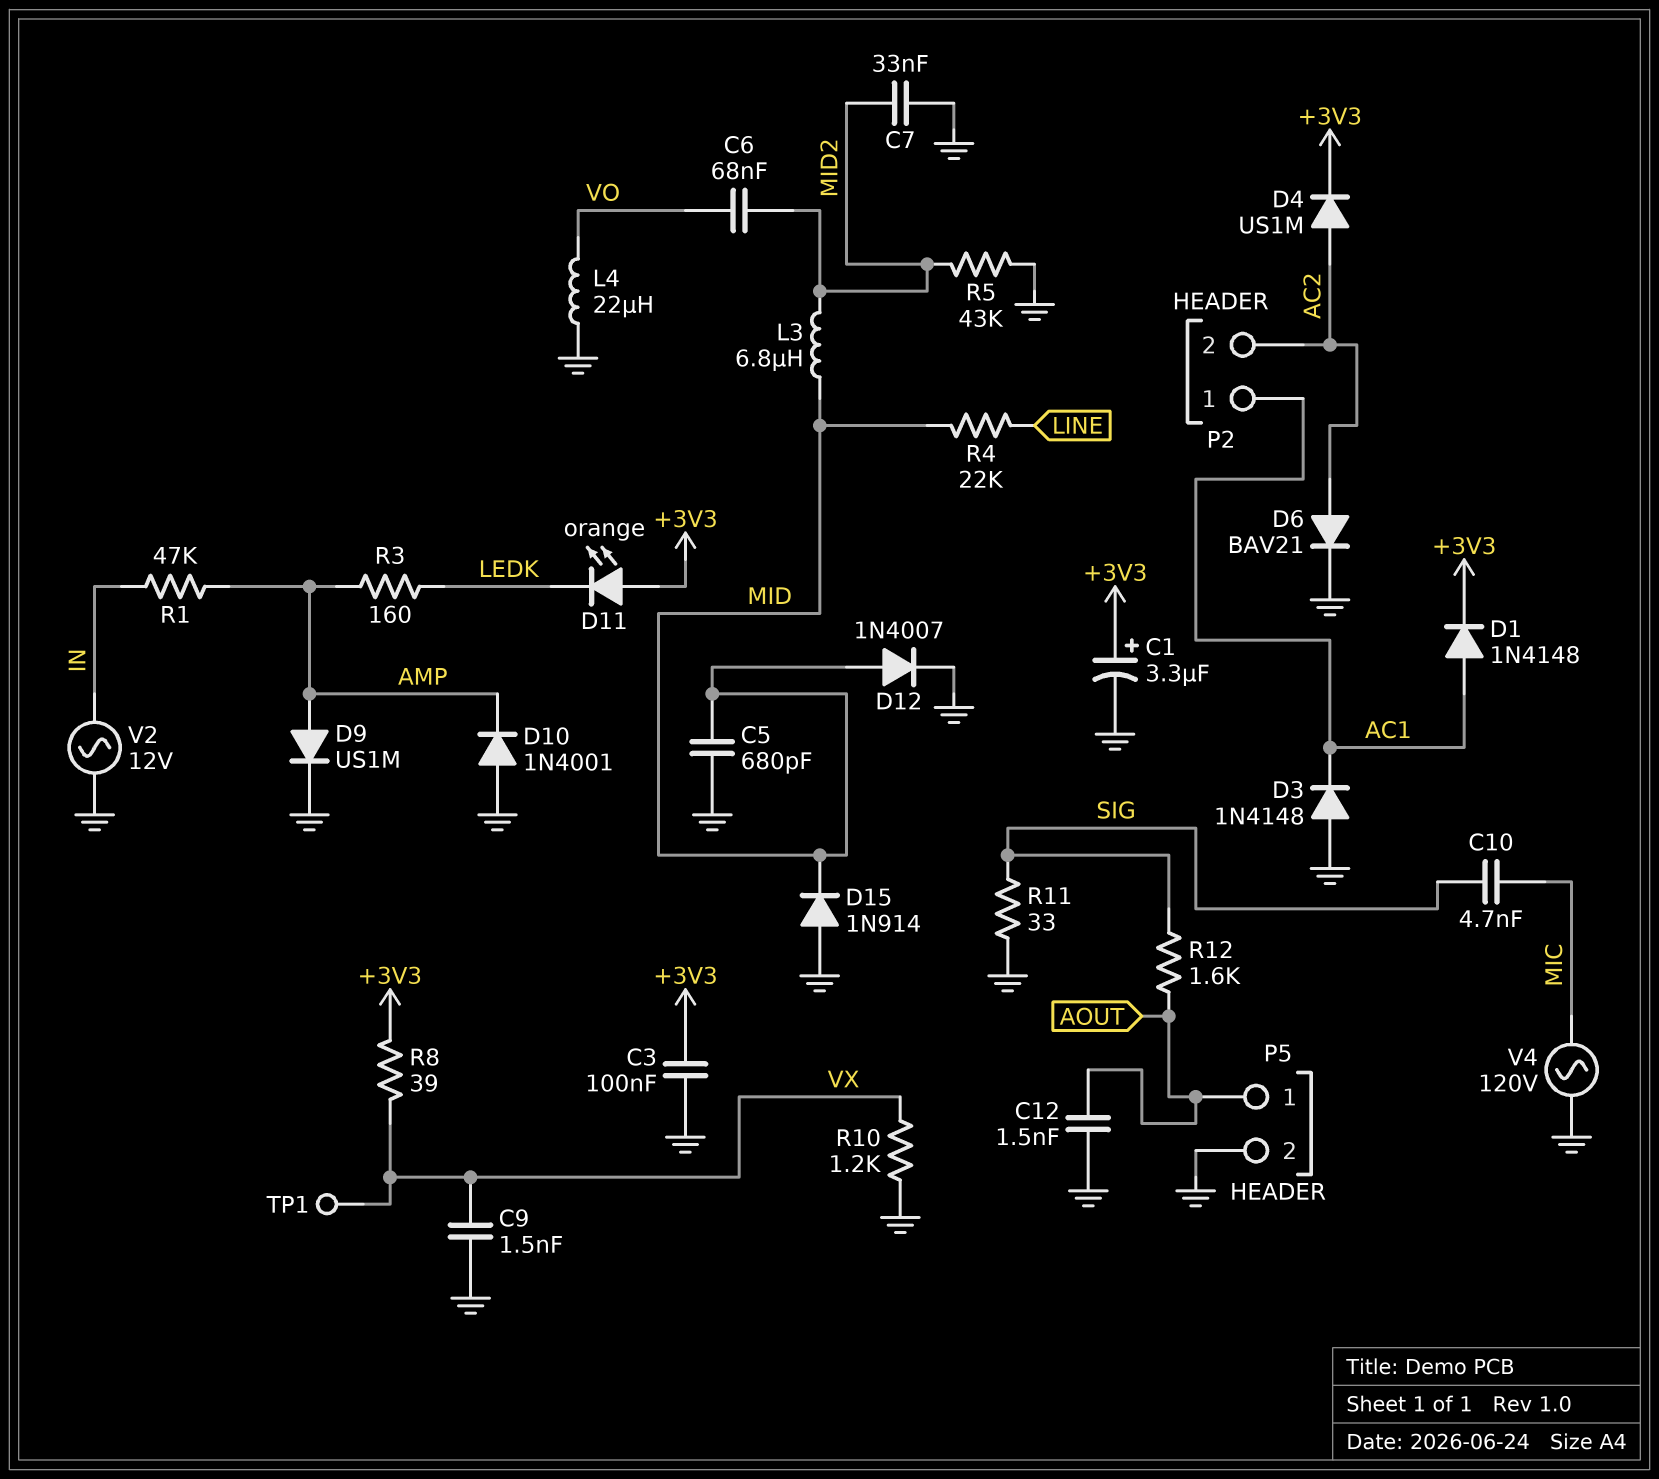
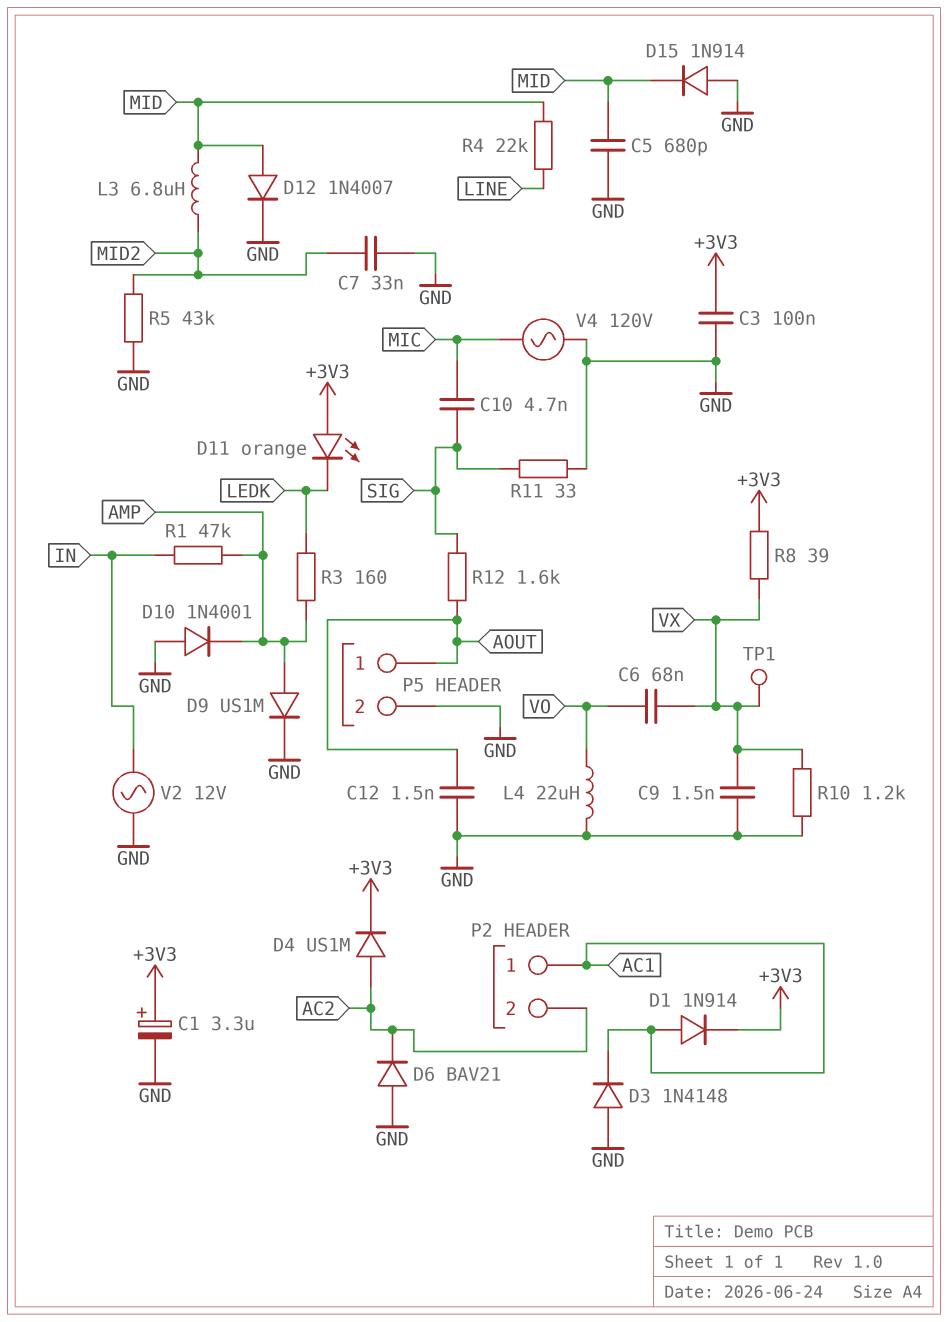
C6: 68nF (MID2, VO) -> 68nF (VO, VX)
D1: diode 1N4148 (A AC1, K +3V3) -> diode 1N914 (A AC1, K +3V3)
D6: diode BAV21 (A AC2, K GND) -> diode BAV21 (A GND, K AC2)

